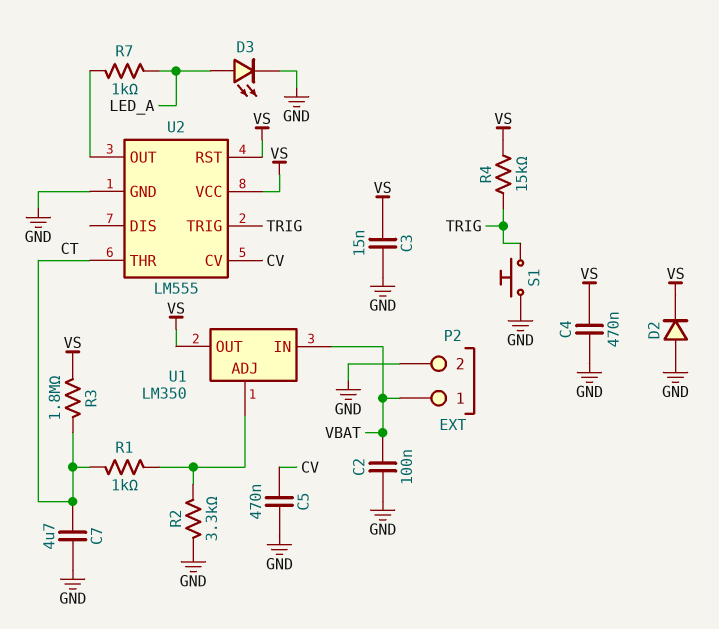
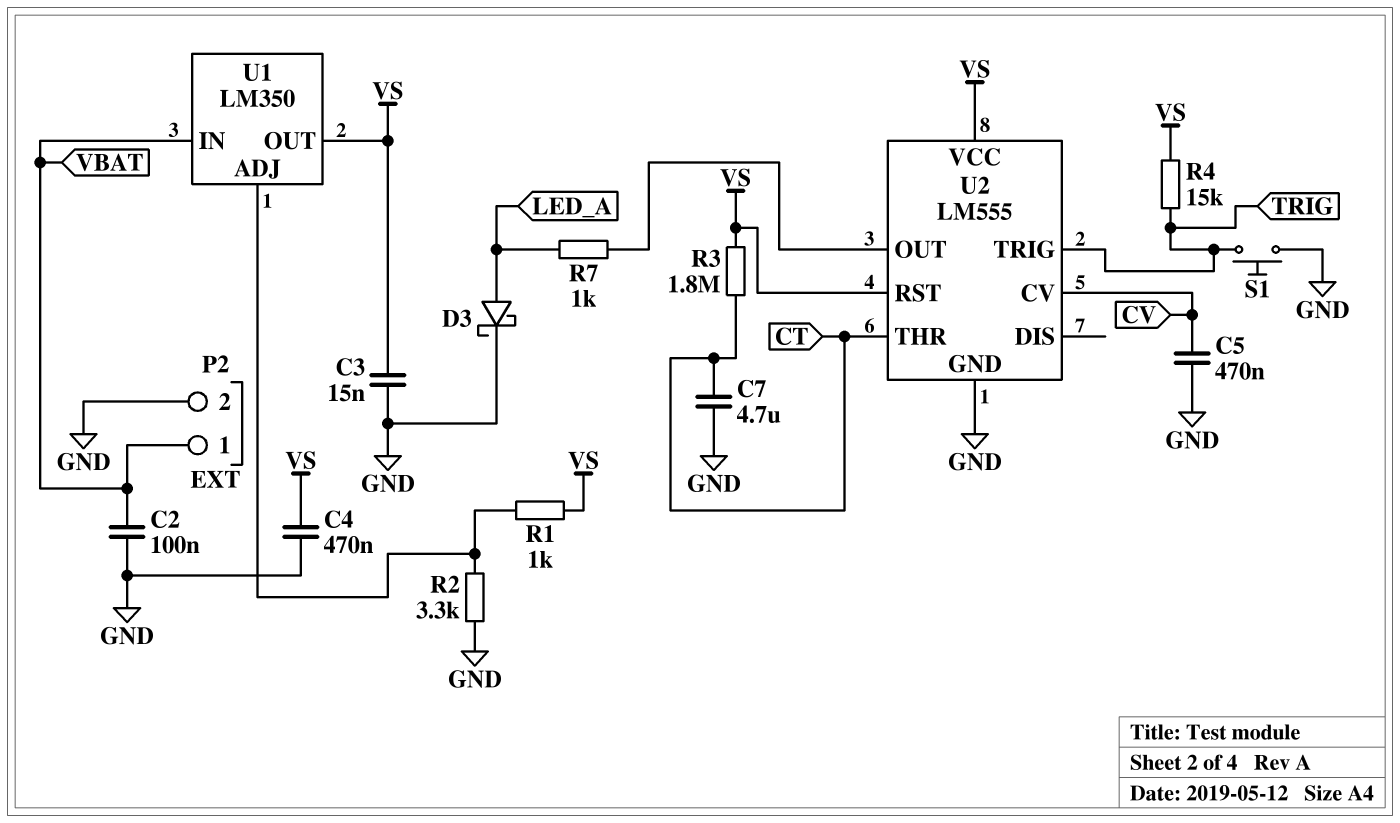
D2: diode (A GND, K VS) -> none
D3: LED (A LED_A, K GND) -> schottky (A LED_A, K GND)
R1: 1k (CT, U1/ADJ) -> 1k (U1/ADJ, VS)

